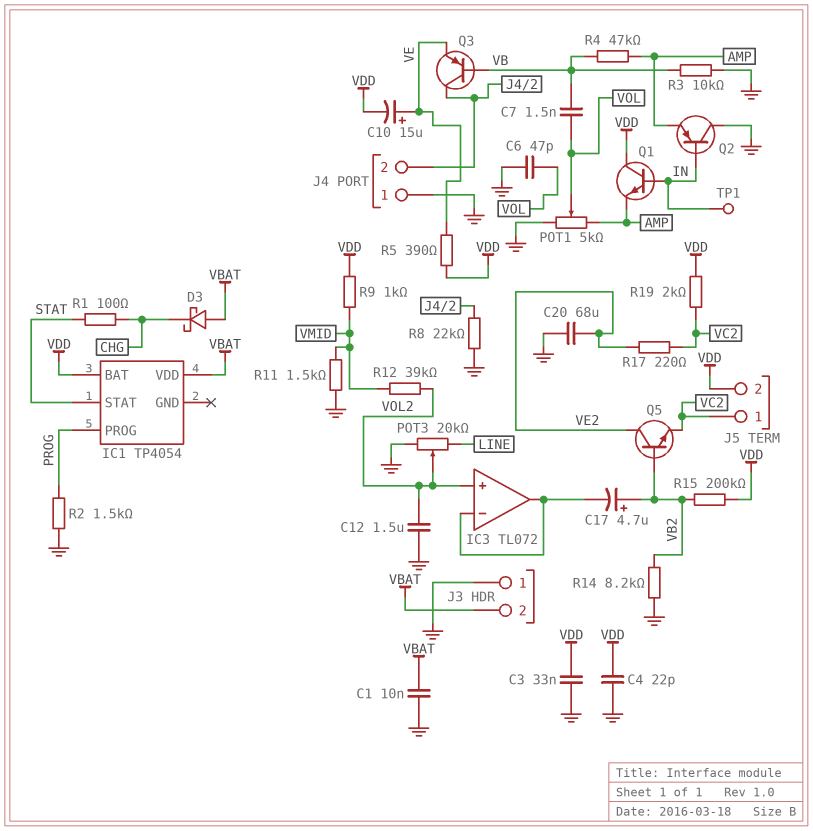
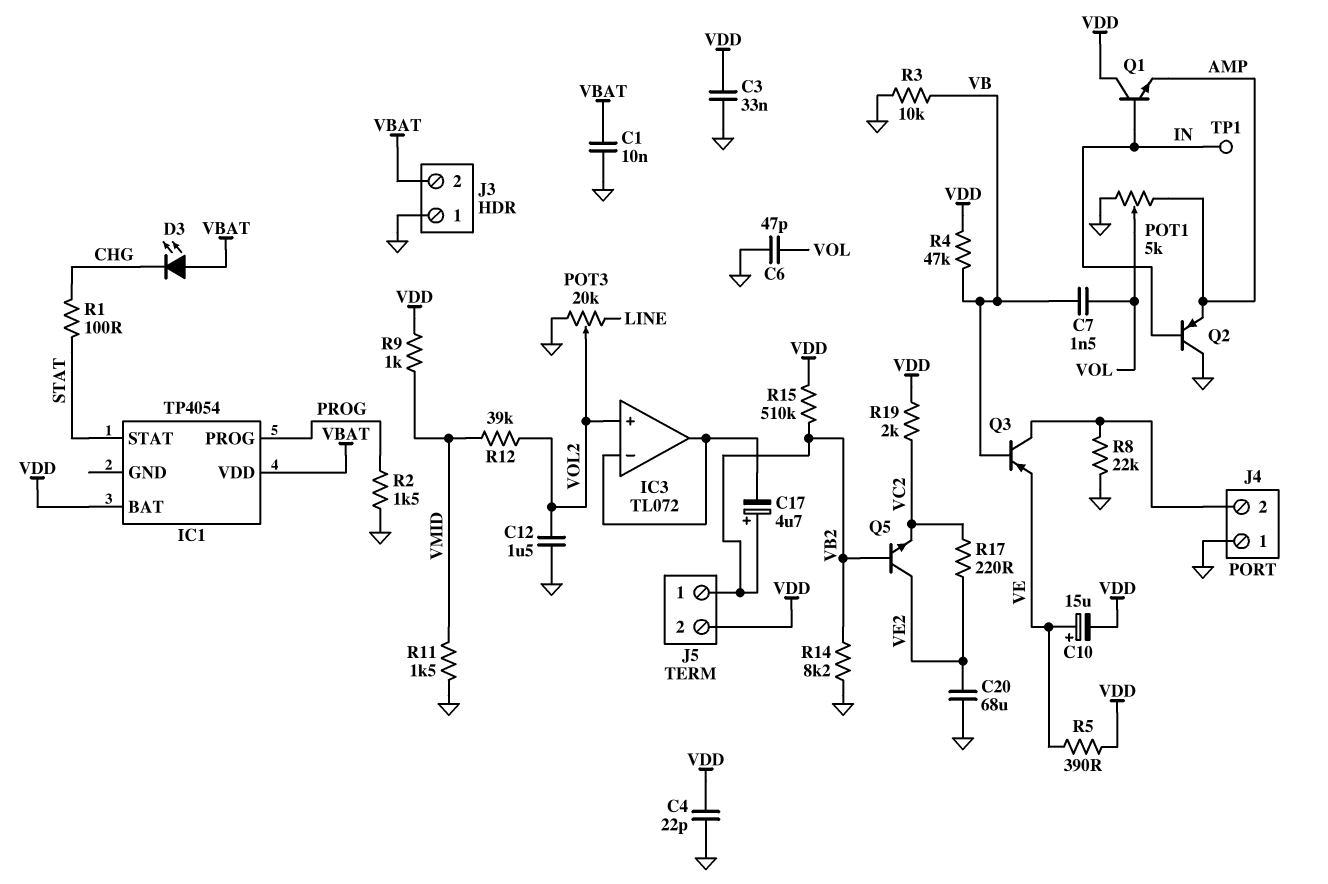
D3: schottky (A VBAT, K CHG) -> LED (A VBAT, K CHG)
J5 pin 1: VC2 -> VB2
R4: 47k (AMP, VB) -> 47k (VB, VDD)
R15: 200k (VB2, VDD) -> 510k (VB2, VDD)

